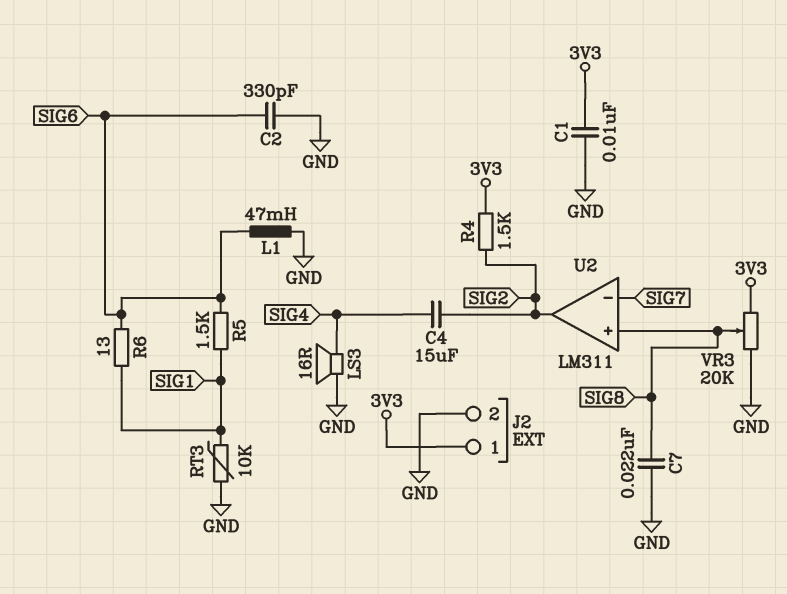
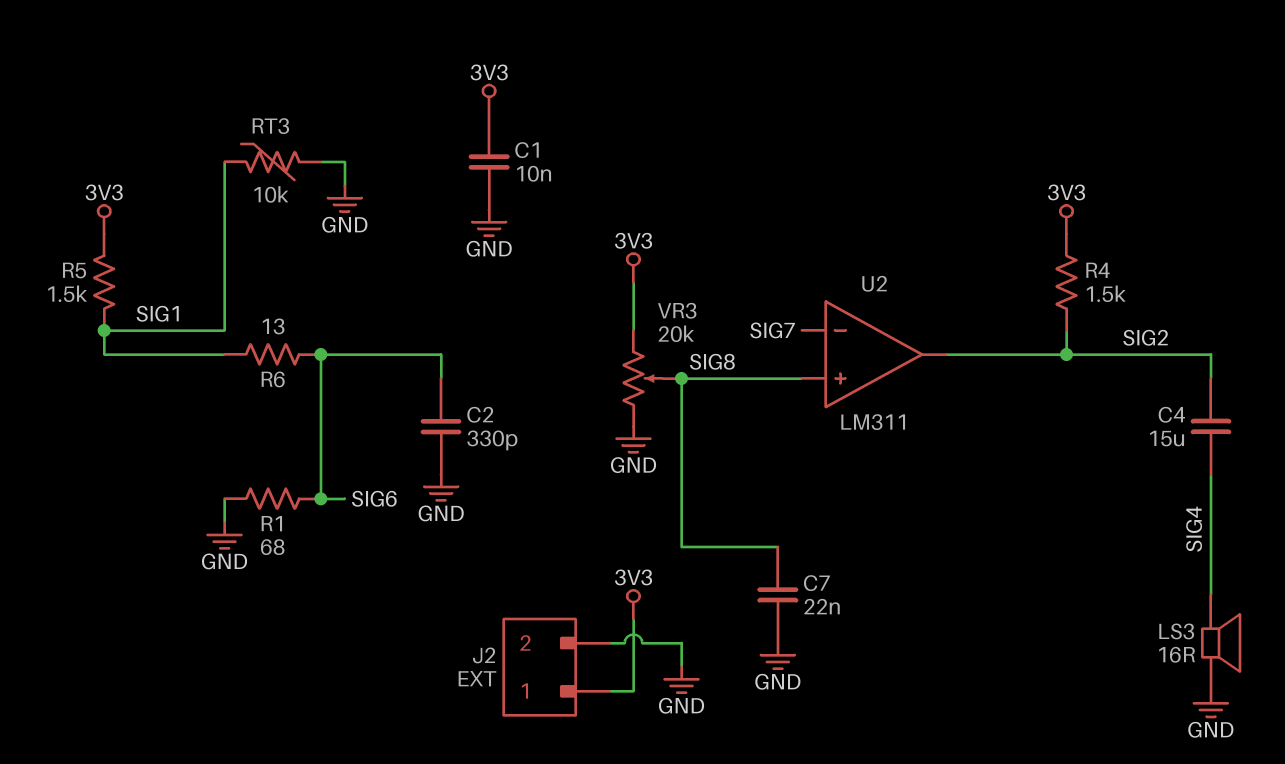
L1: 47mH (GND, SIG6) -> none
R1: none -> 68 (GND, SIG6)
R5: 1.5k (SIG1, SIG6) -> 1.5k (3V3, SIG1)

